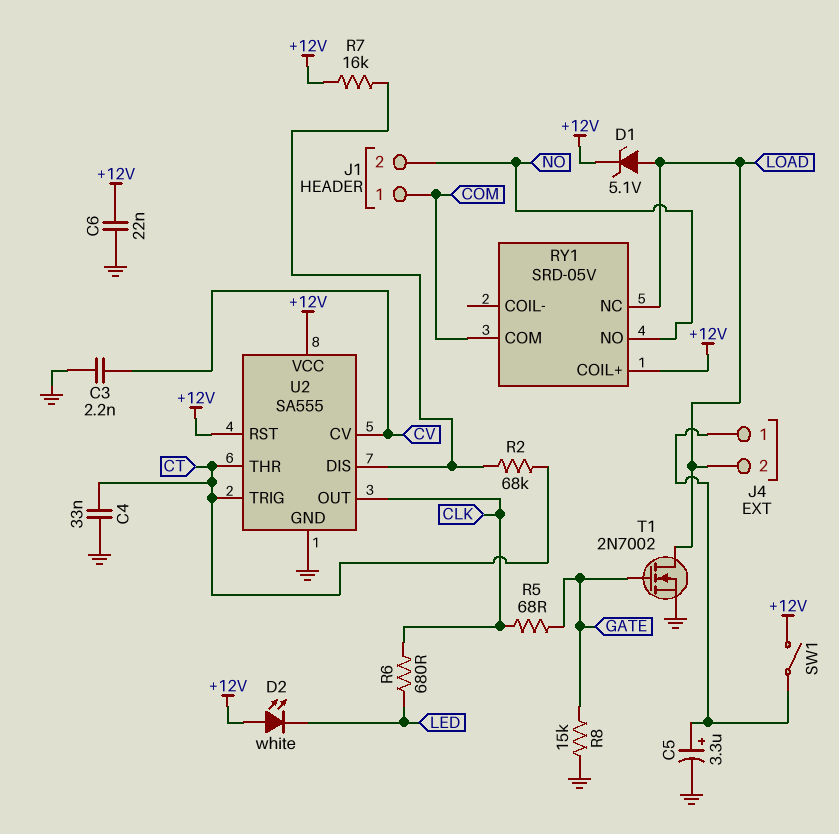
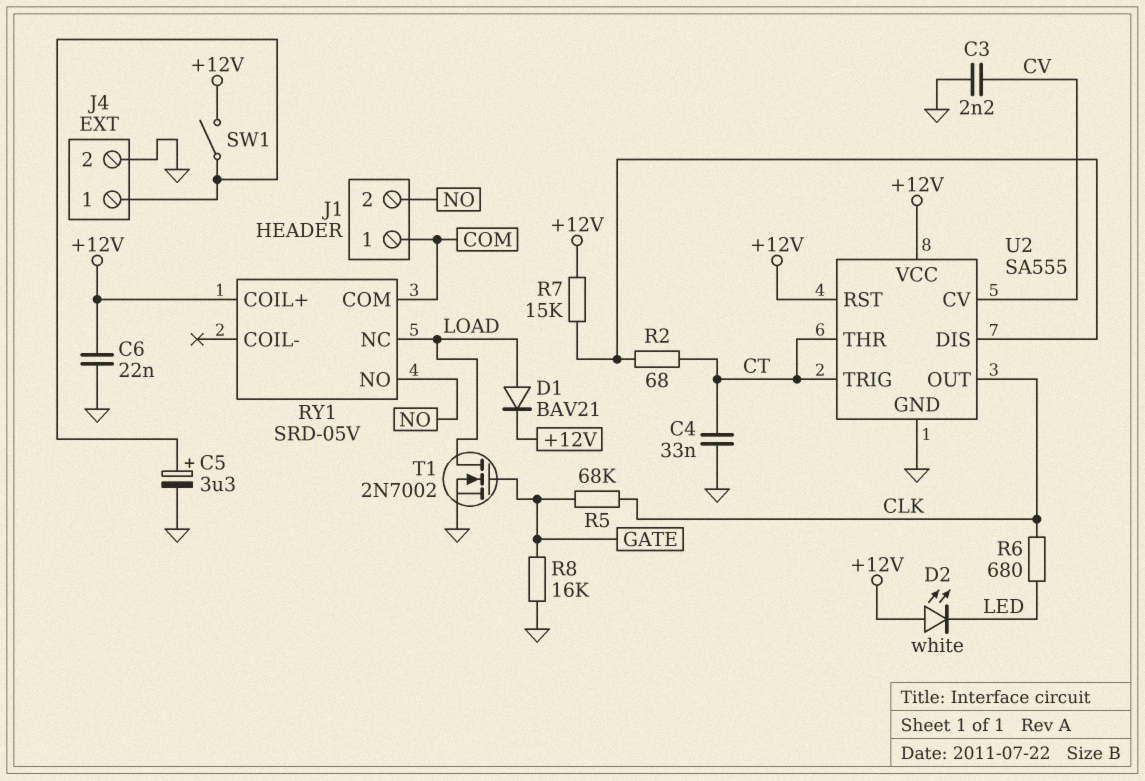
D1: zener 5.1V (A LOAD, K +12V) -> diode BAV21 (A LOAD, K +12V)
J4 pin 2: LOAD -> GND
R2: 68k (CT, U2/DIS) -> 68 (CT, U2/DIS)
R5: 68 (CLK, GATE) -> 68k (CLK, GATE)
R7: 16k (+12V, U2/DIS) -> 15k (+12V, U2/DIS)
R8: 15k (GATE, GND) -> 16k (GATE, GND)

